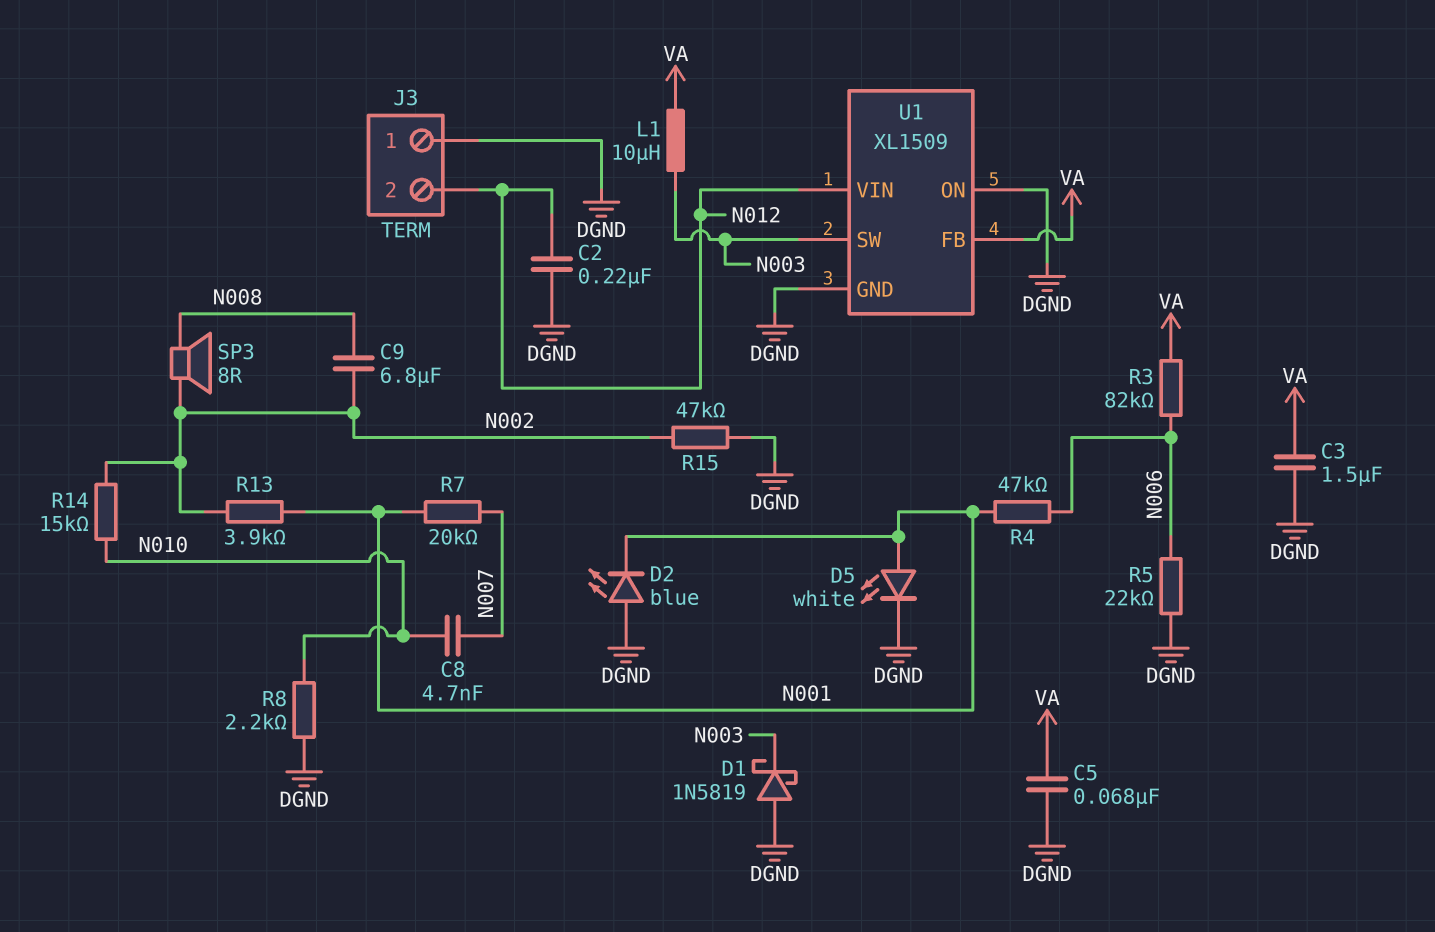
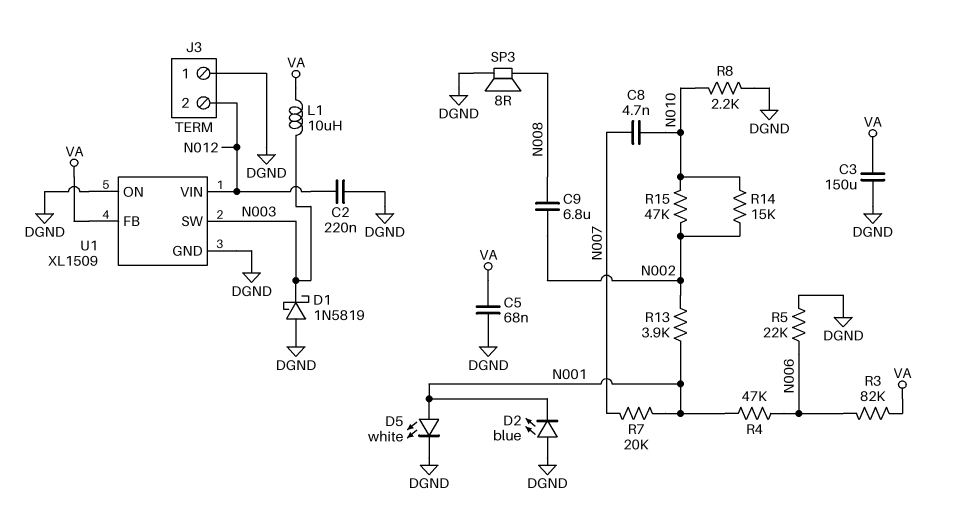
C3: 1.5uF (DGND, VA) -> 150uF (DGND, VA)
R15: 47k (DGND, N002) -> 47k (N002, N010)
SP3: speaker 8R (N002, N008) -> speaker 8R (DGND, N008)

